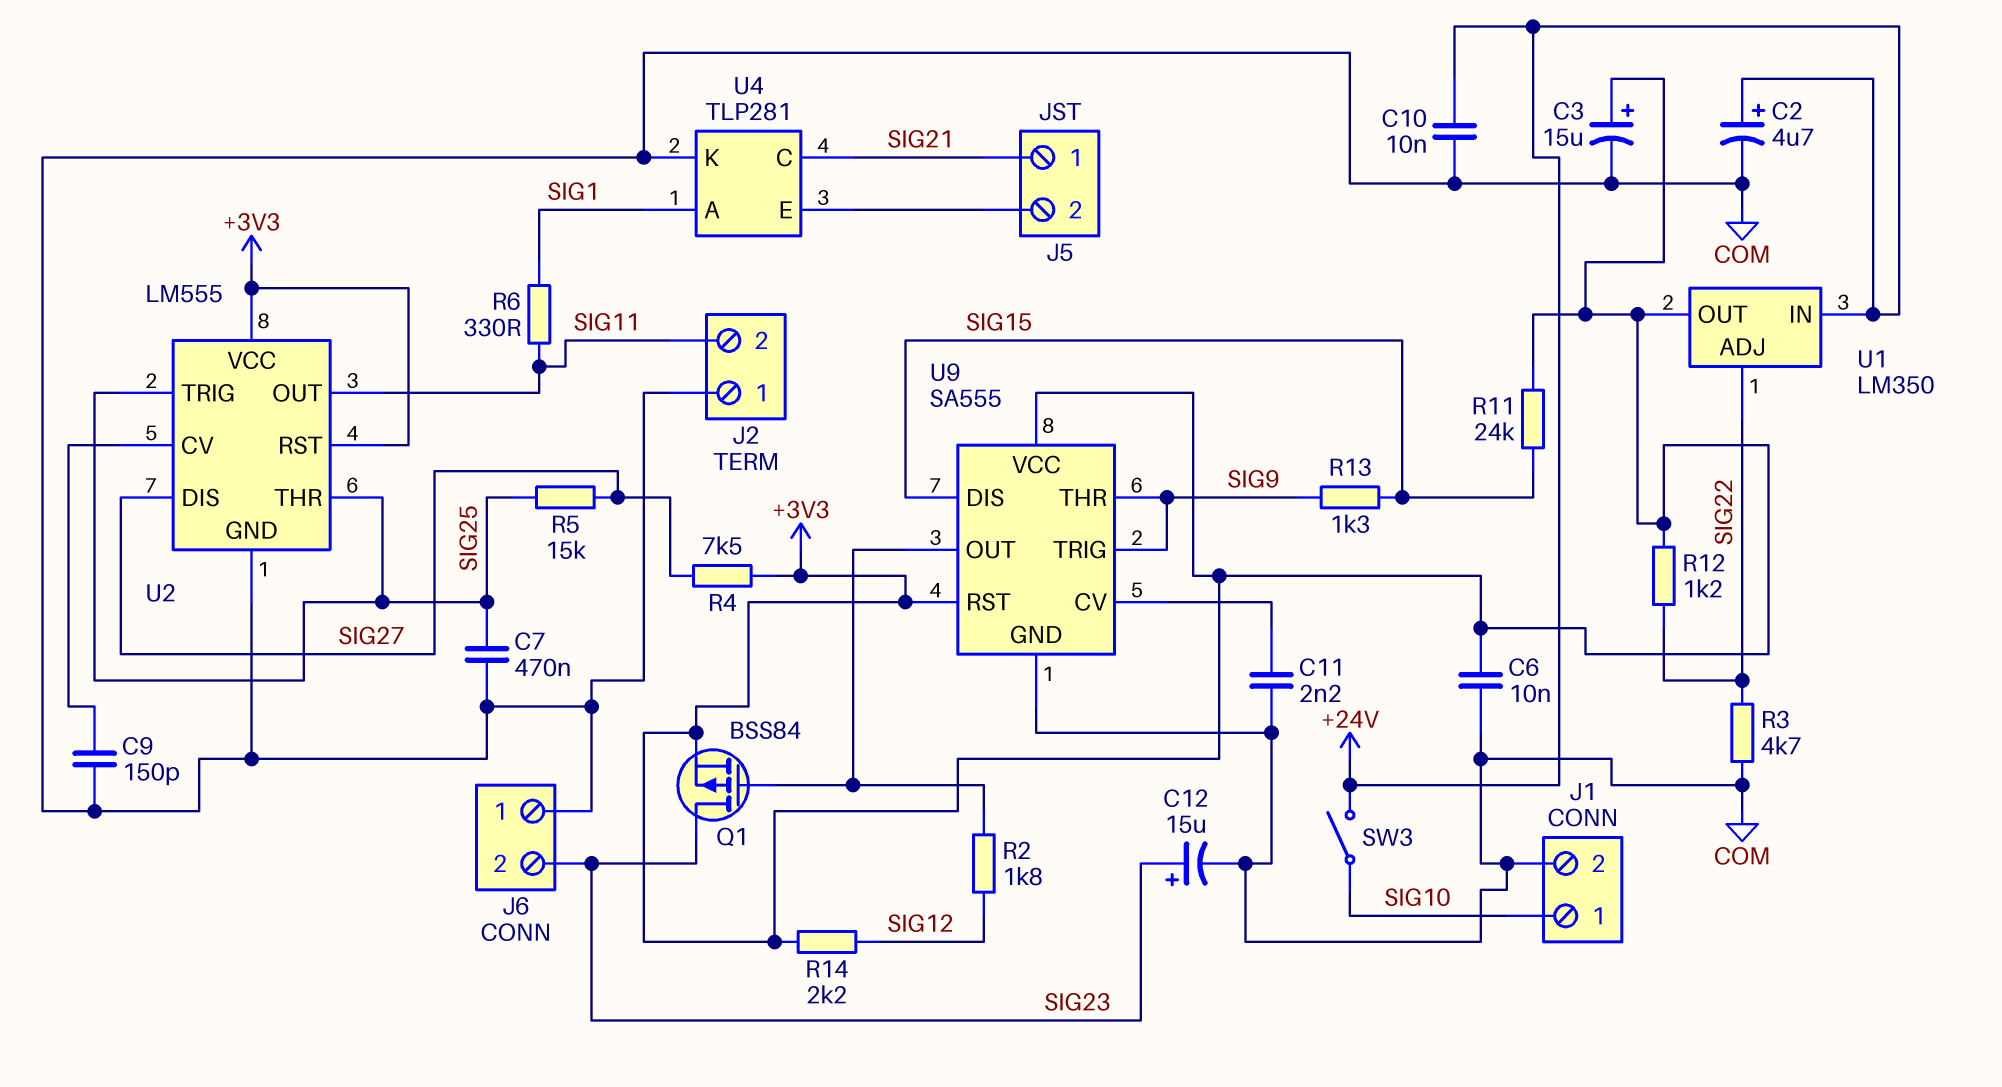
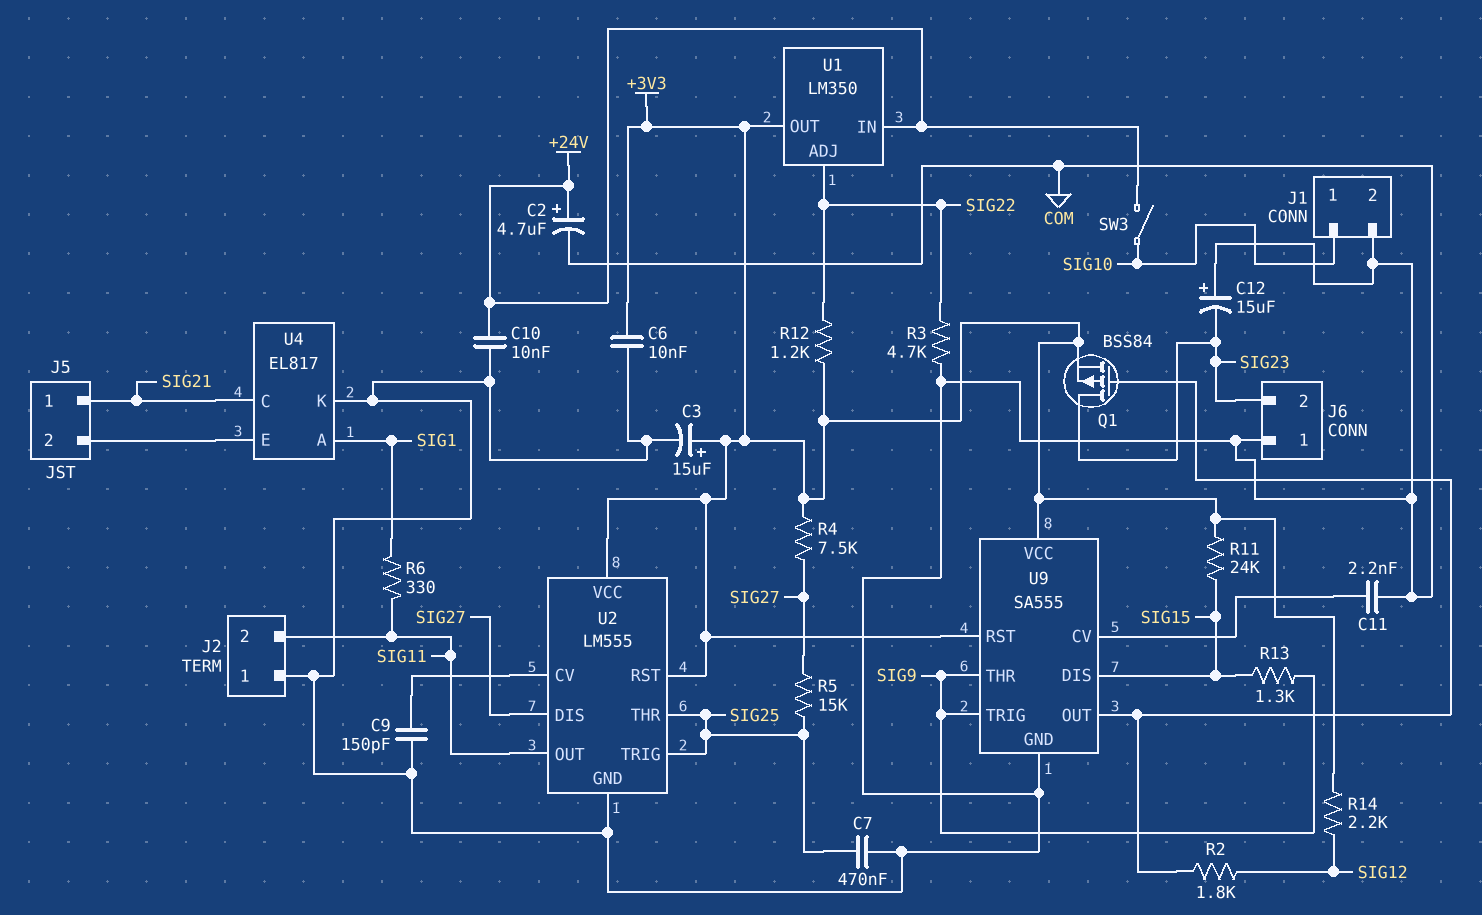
C12: 15uF (plus SIG23, minus COM) -> 15uF (plus COM, minus SIG23)
U4: TLP281 -> EL817

